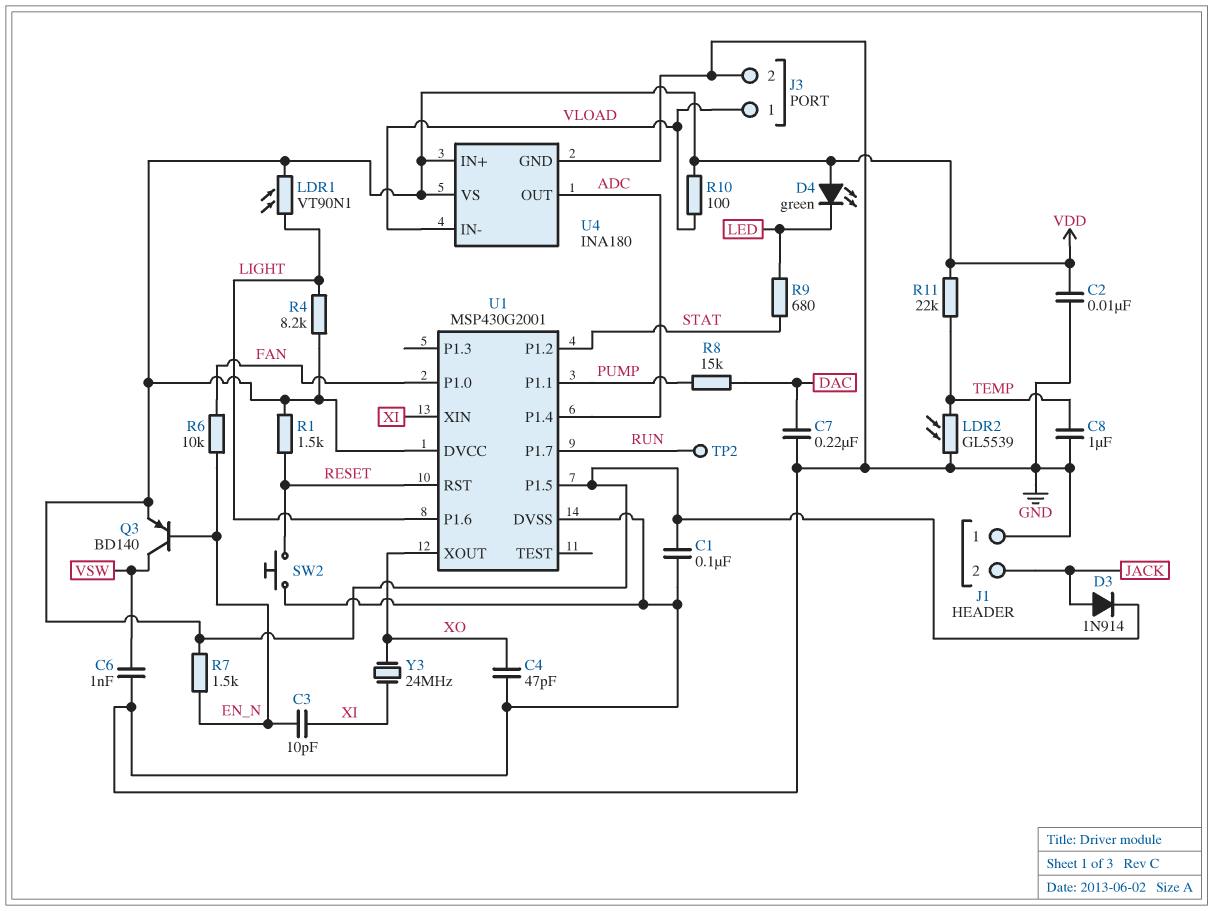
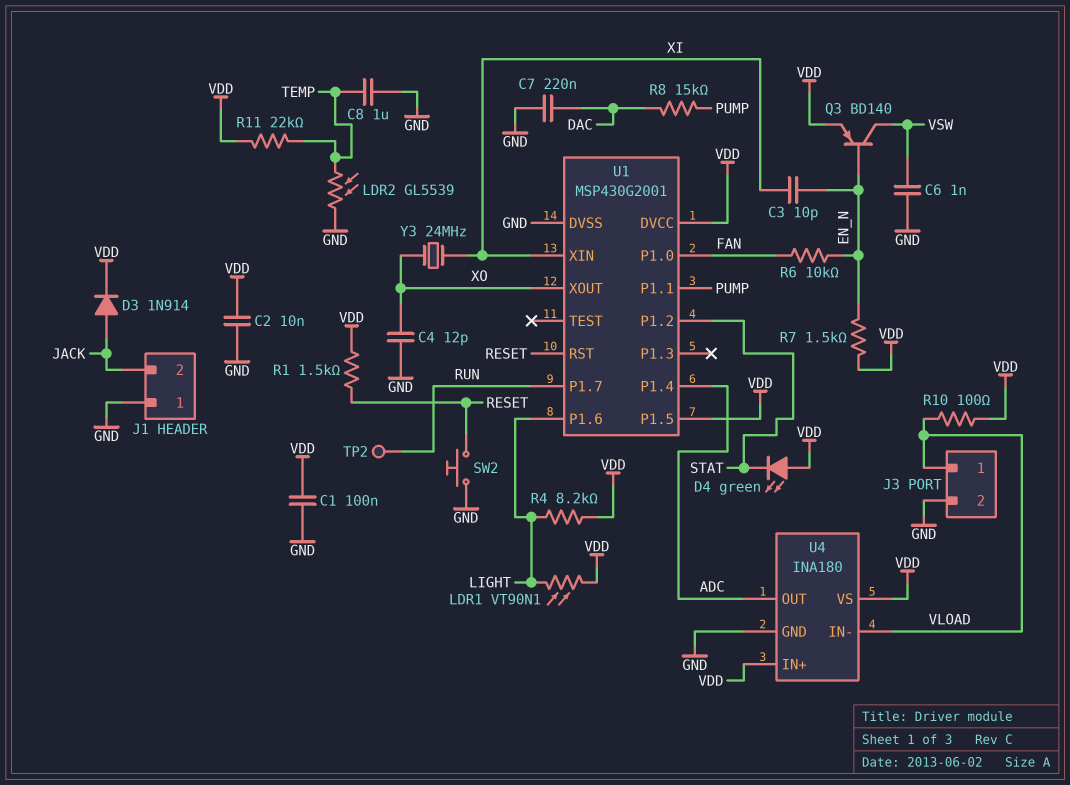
C4: 47pF (GND, XO) -> 12pF (GND, XO)
D4: LED green (A VDD, K LED) -> LED green (A VDD, K STAT)
R9: 680 (LED, STAT) -> none

